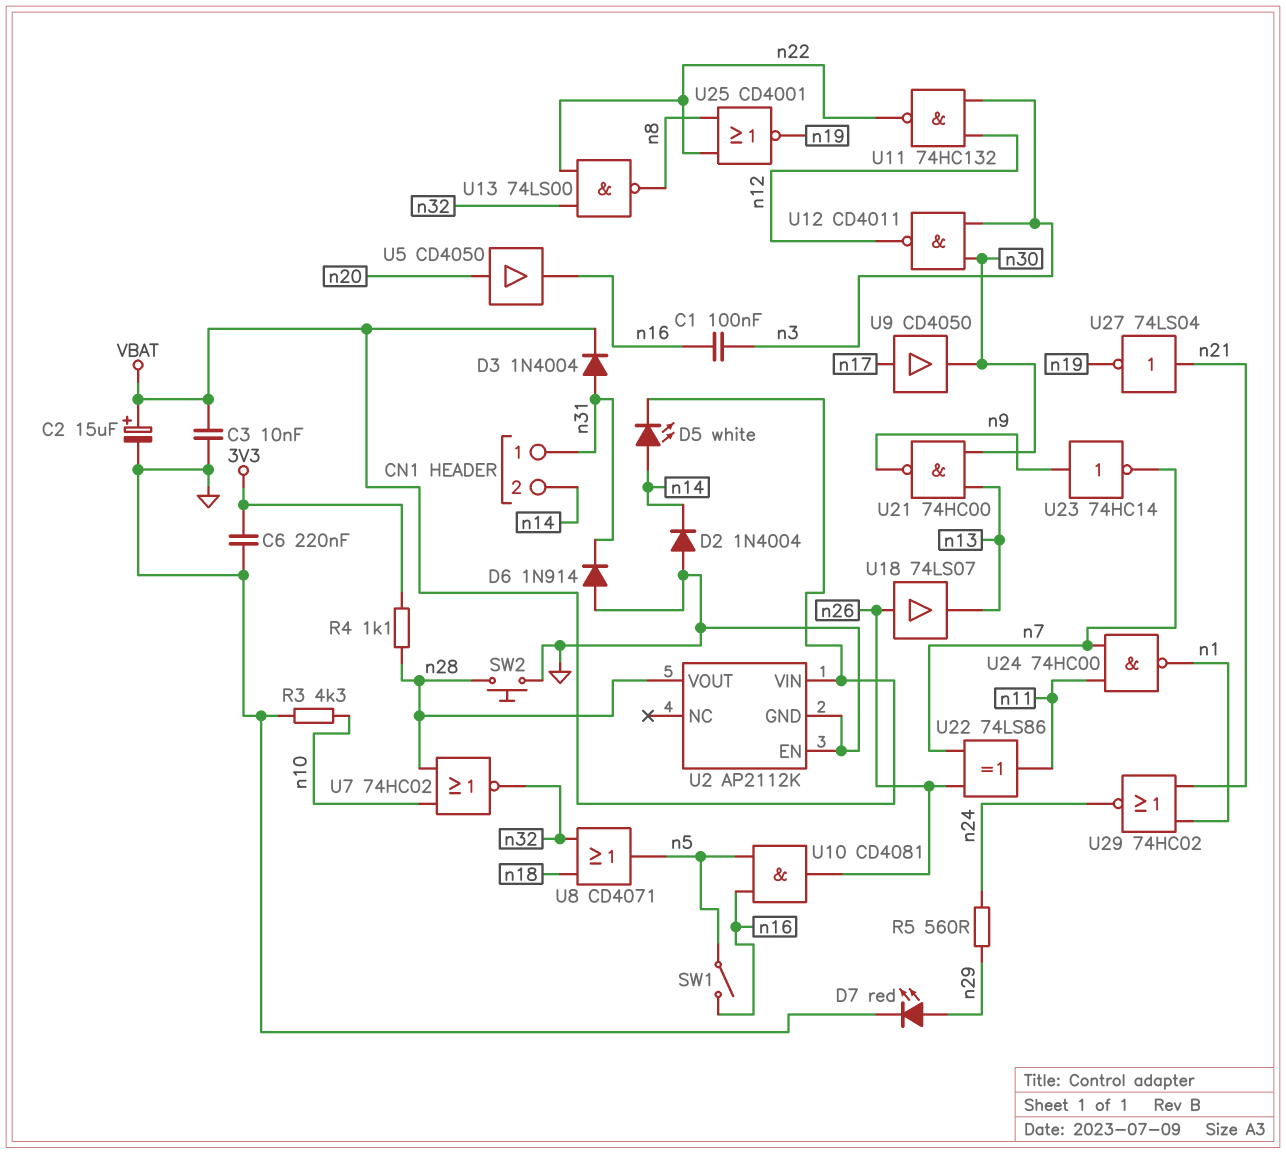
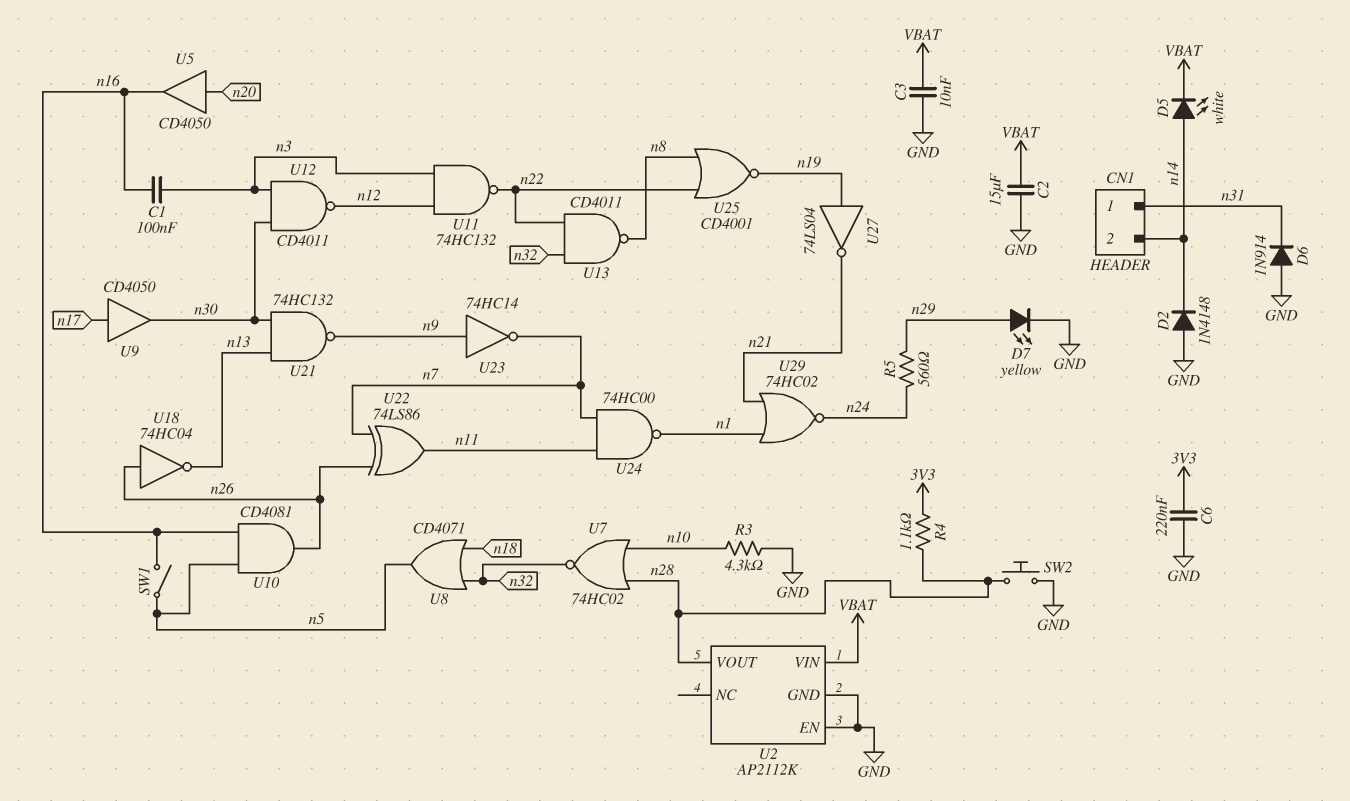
C2: 15uF (plus VBAT, minus GND) -> 15uF (GND, VBAT)
D2: diode 1N4004 (A GND, K n14) -> diode 1N4148 (A GND, K n14)
D3: diode 1N4004 (A n31, K VBAT) -> none
D7: LED red (A n29, K GND) -> LED yellow (A n29, K GND)
U13: NAND 74LS00 (in n22, in n32, out n8) -> NAND CD4011 (in n22, in n32, out n8)
U18: buffer 74LS07 (in n26, out n13) -> NOT 74HC04 (in n26, out n13)
U21: NAND 74HC00 (in n13, in n30, out n9) -> NAND 74HC132 (in n13, in n30, out n9)
U27: NOT 74LS04 (in n21, out n19) -> NOT 74LS04 (in n19, out n21)

